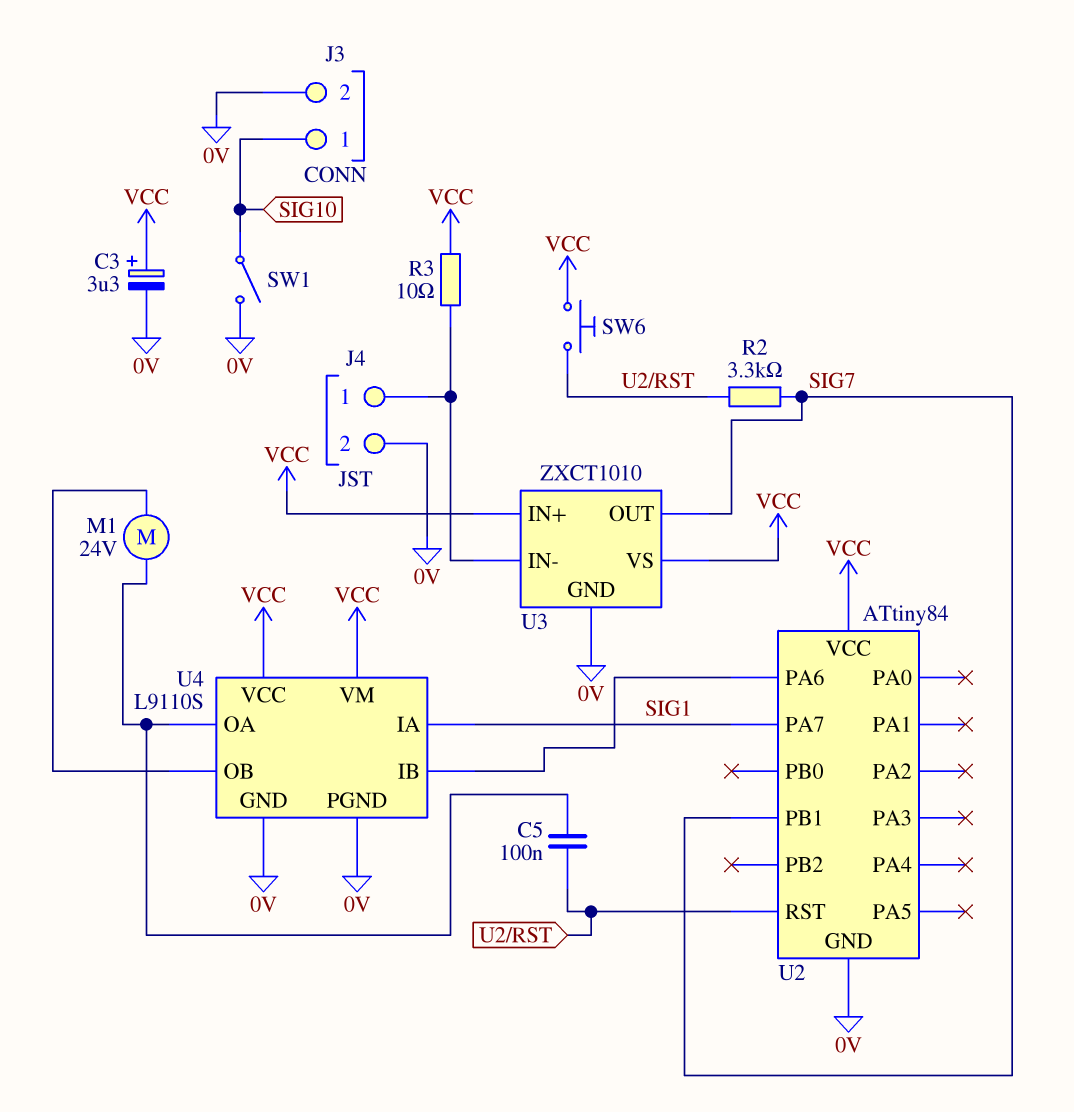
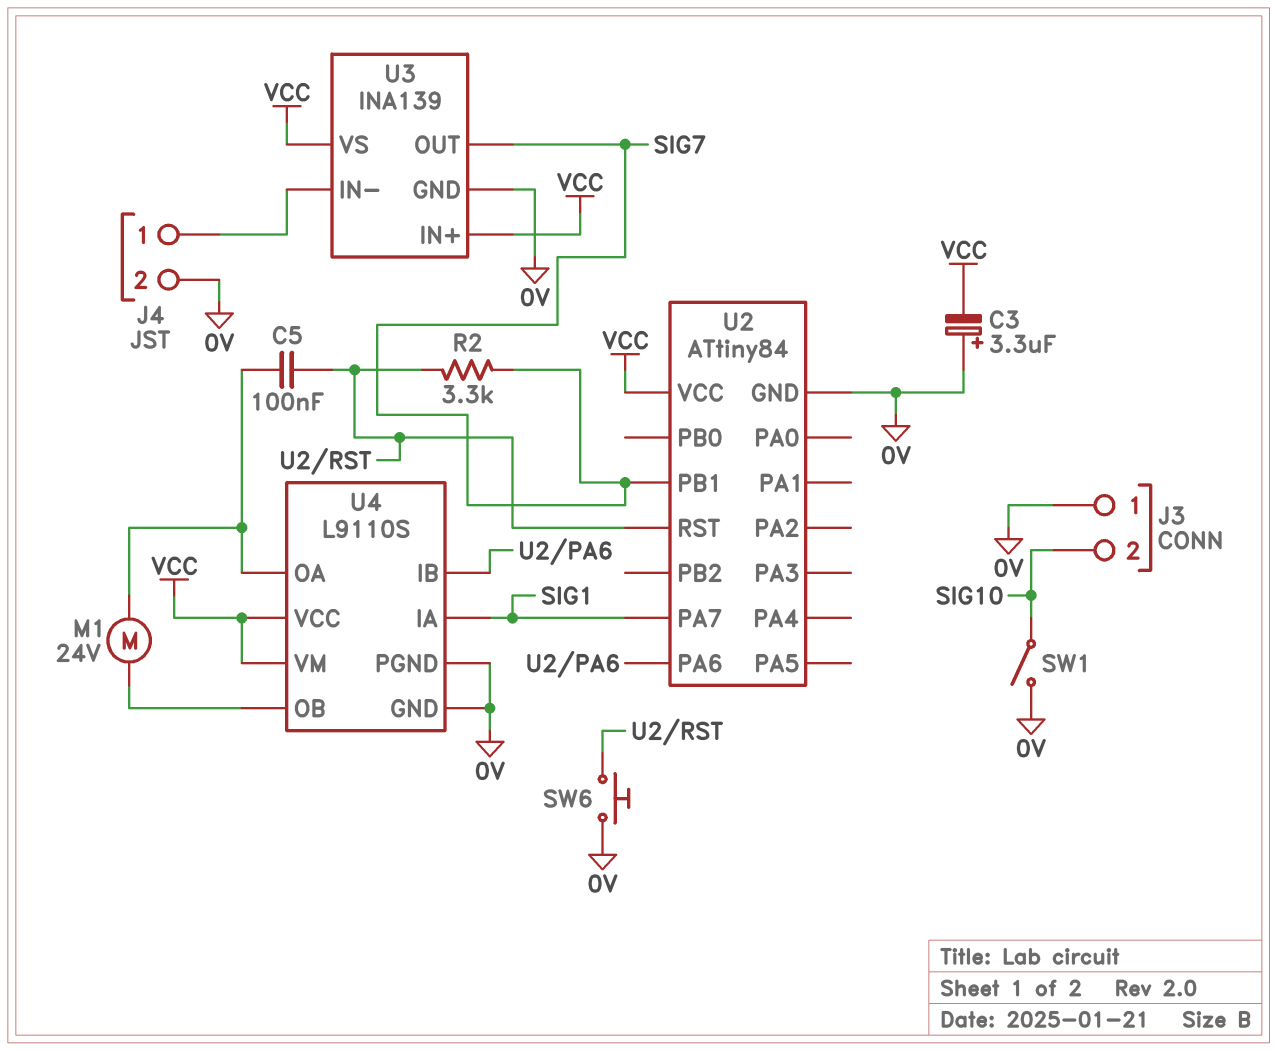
C3: 3.3uF (plus VCC, minus 0V) -> 3.3uF (plus 0V, minus VCC)
J3 pin 1: SIG10 -> 0V
J3 pin 2: 0V -> SIG10
R3: 10 (J4/1, VCC) -> none
SW6: button (U2/RST, VCC) -> button (0V, U2/RST)
U3: ZXCT1010 -> INA139

